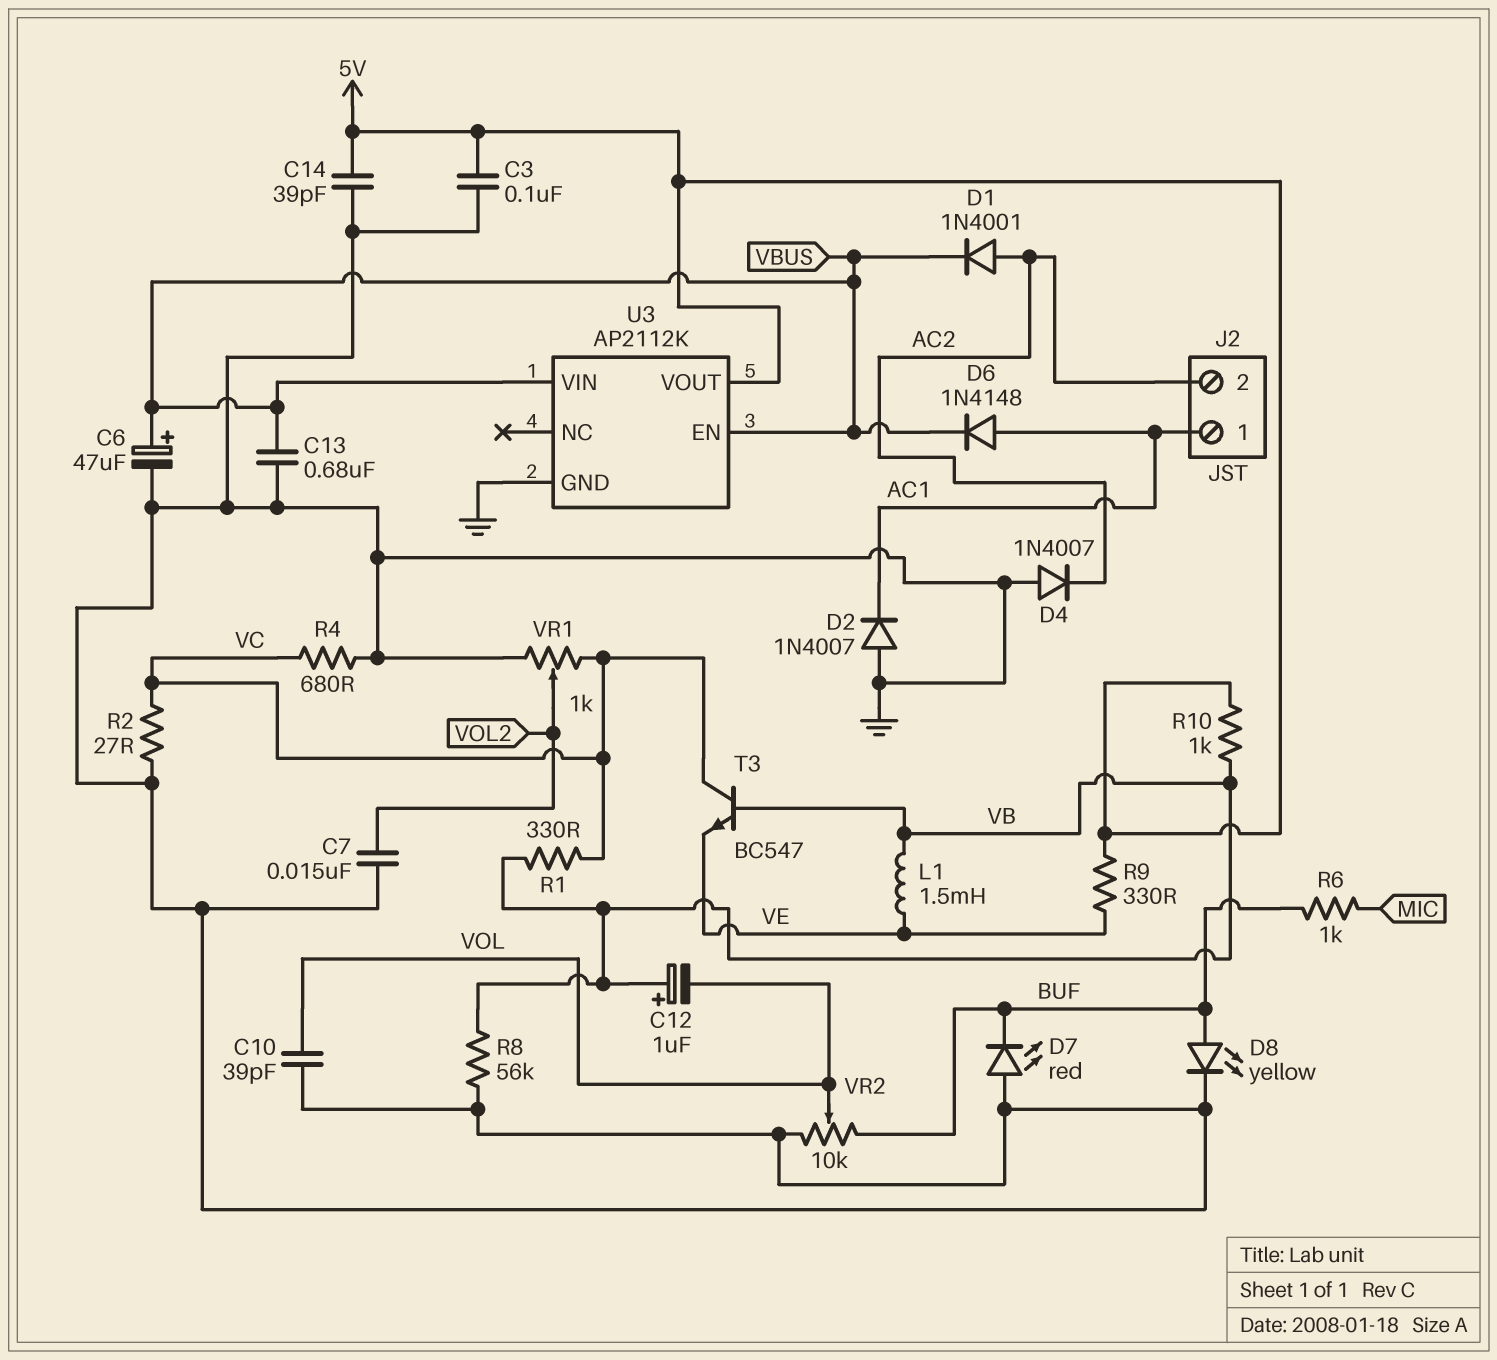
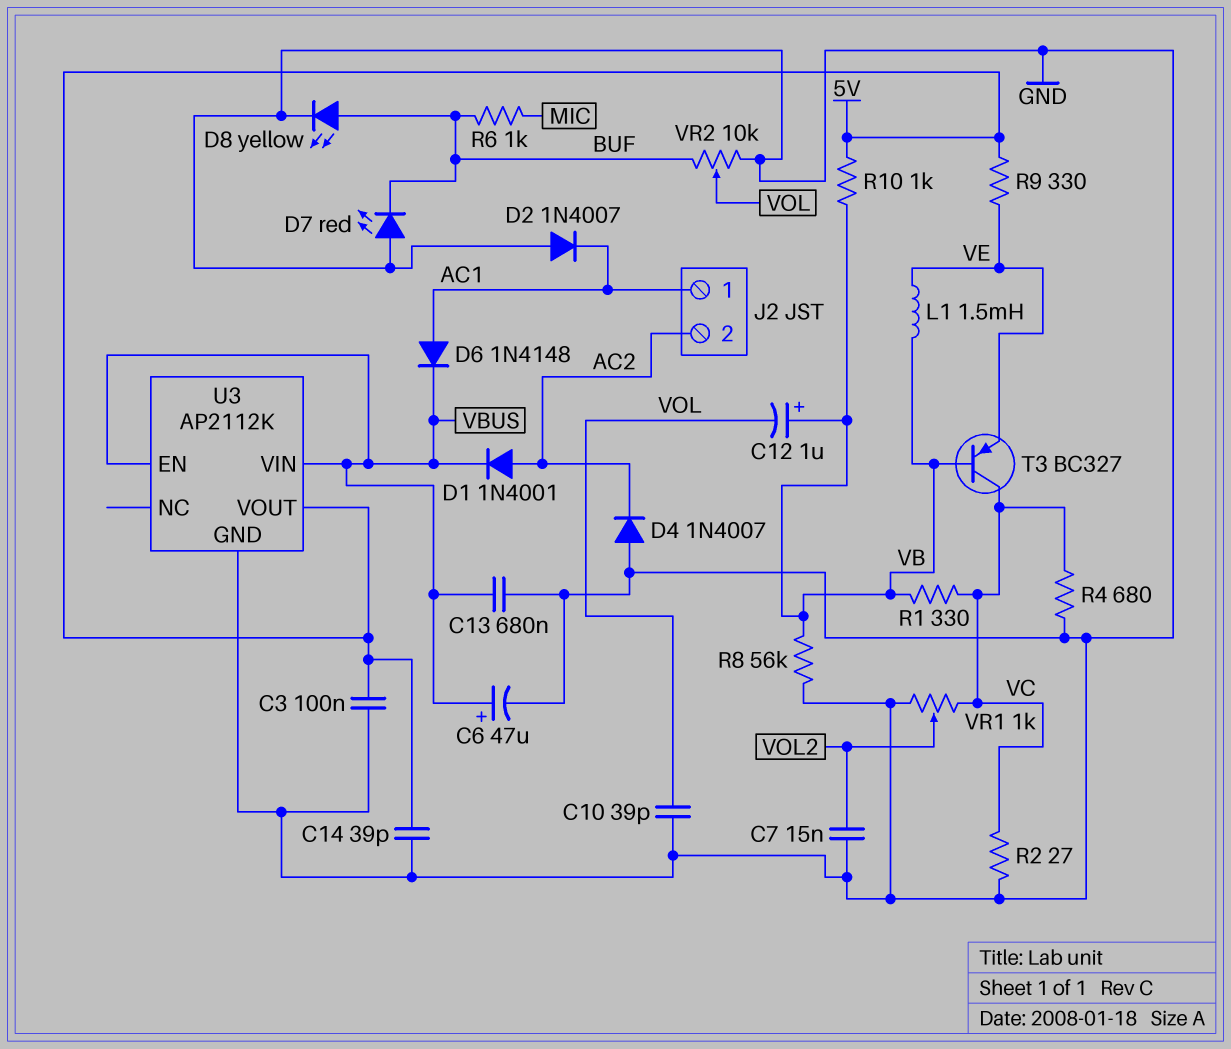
T3: NPN BC547 (B VB, C VC, E VE) -> PNP BC327 (B VB, C VC, E VE)

